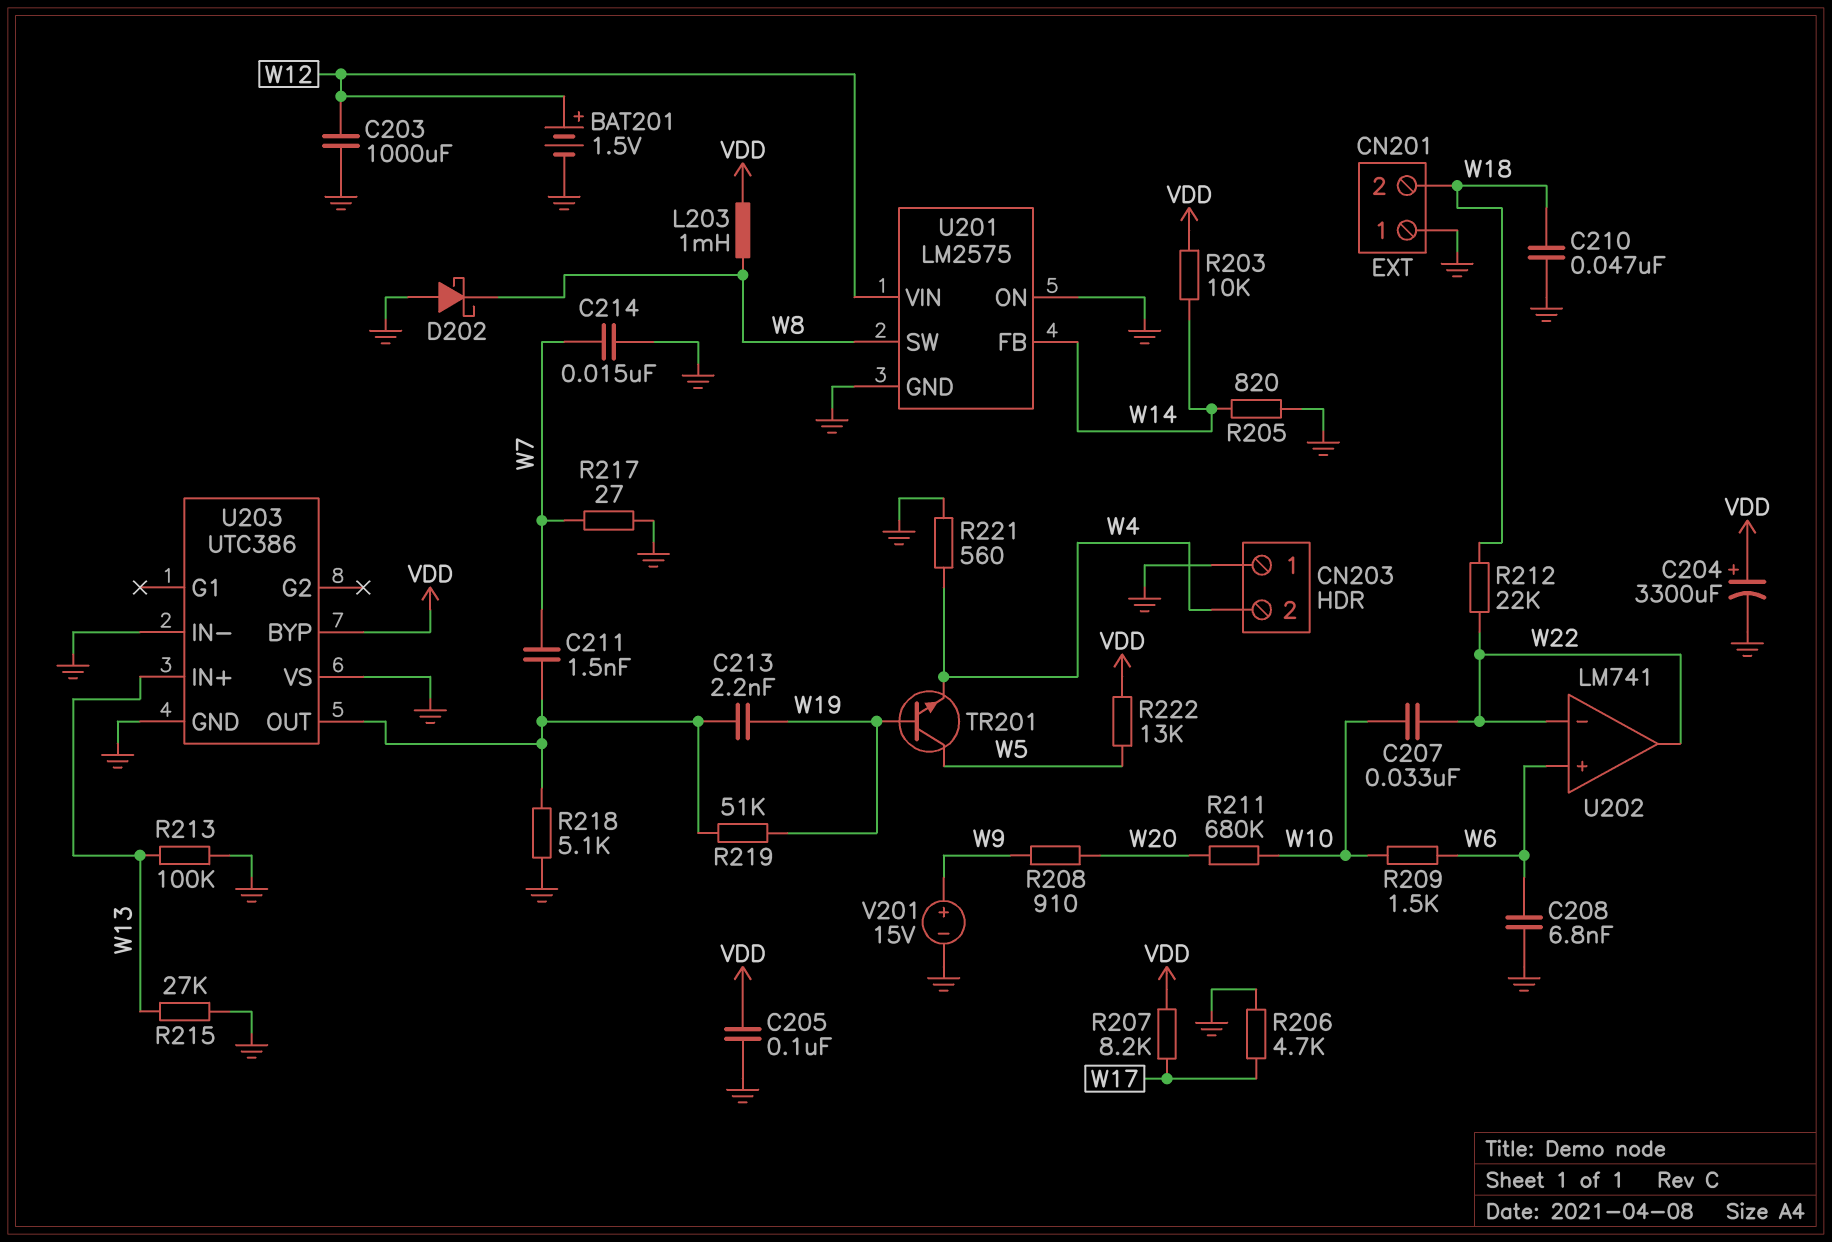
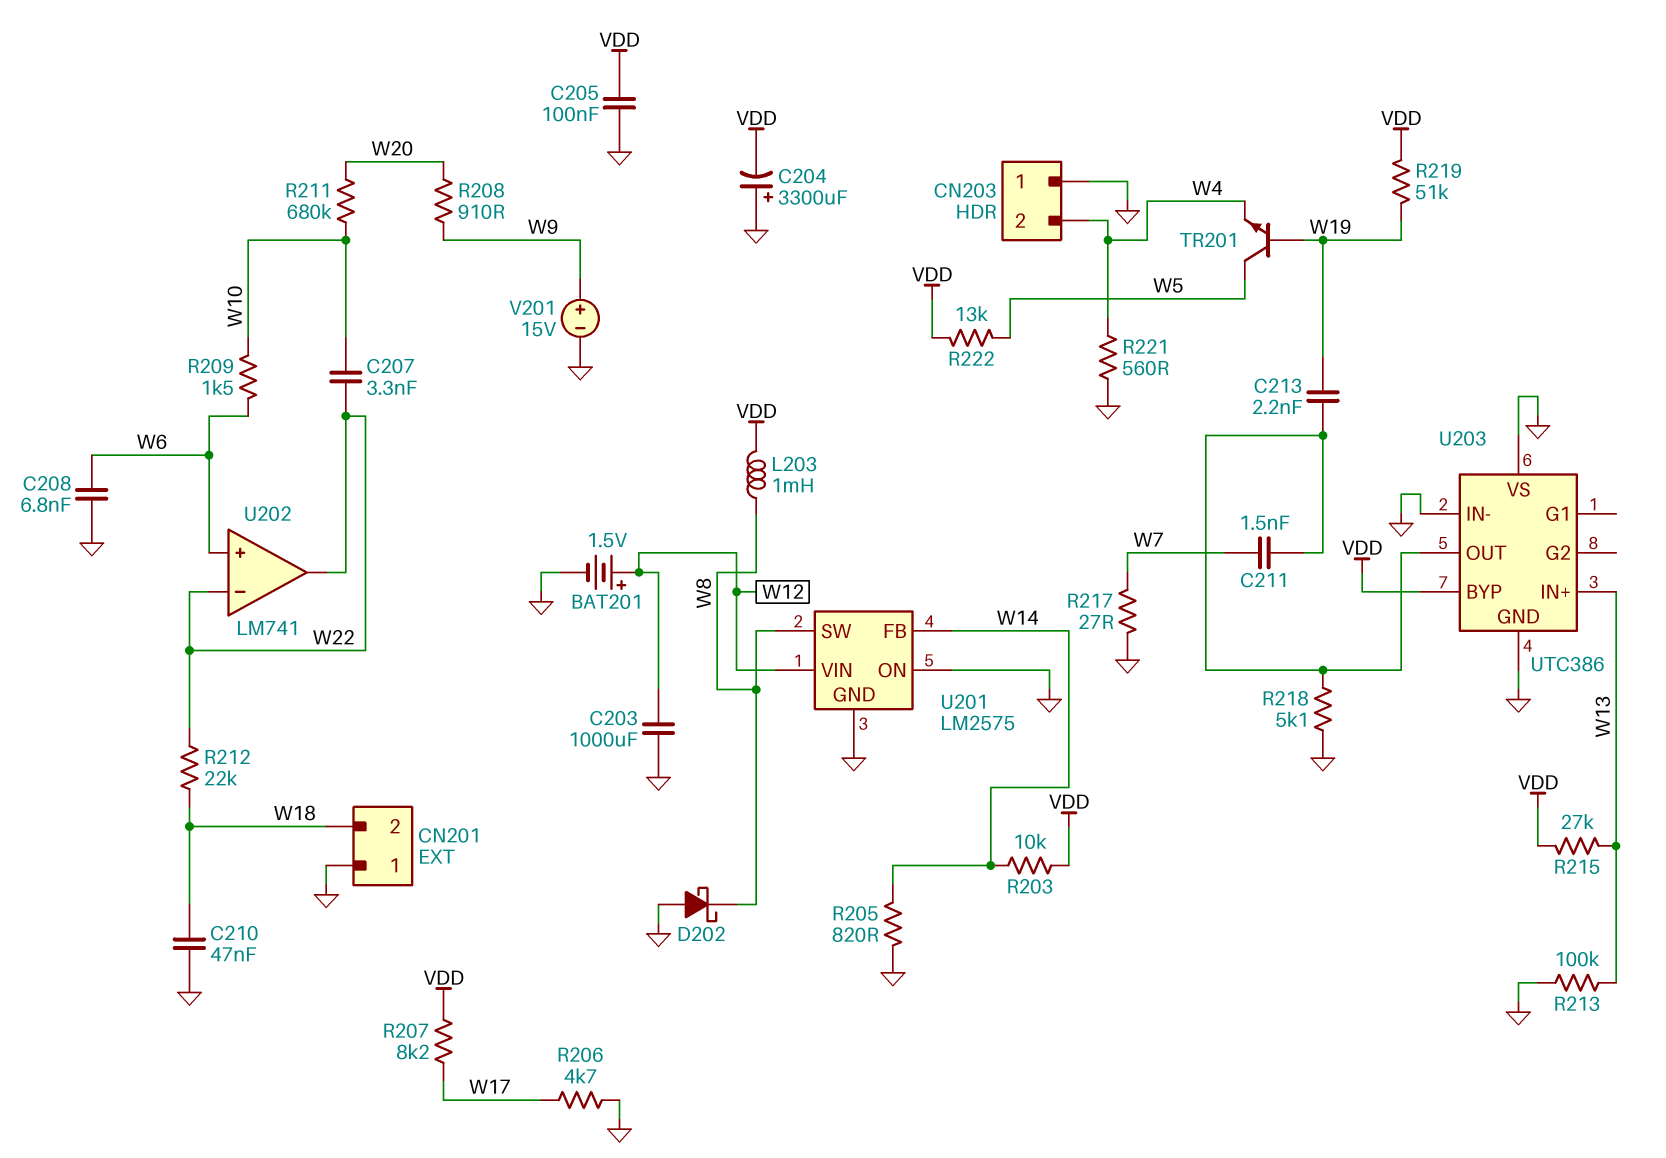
C204: 3300uF (plus VDD, minus GND) -> 3300uF (plus GND, minus VDD)
C207: 33nF (W10, W22) -> 3.3nF (W10, W22)
C214: 15nF (GND, W7) -> none
R215: 27k (GND, W13) -> 27k (VDD, W13)
R219: 51k (U203/OUT, W19) -> 51k (VDD, W19)

